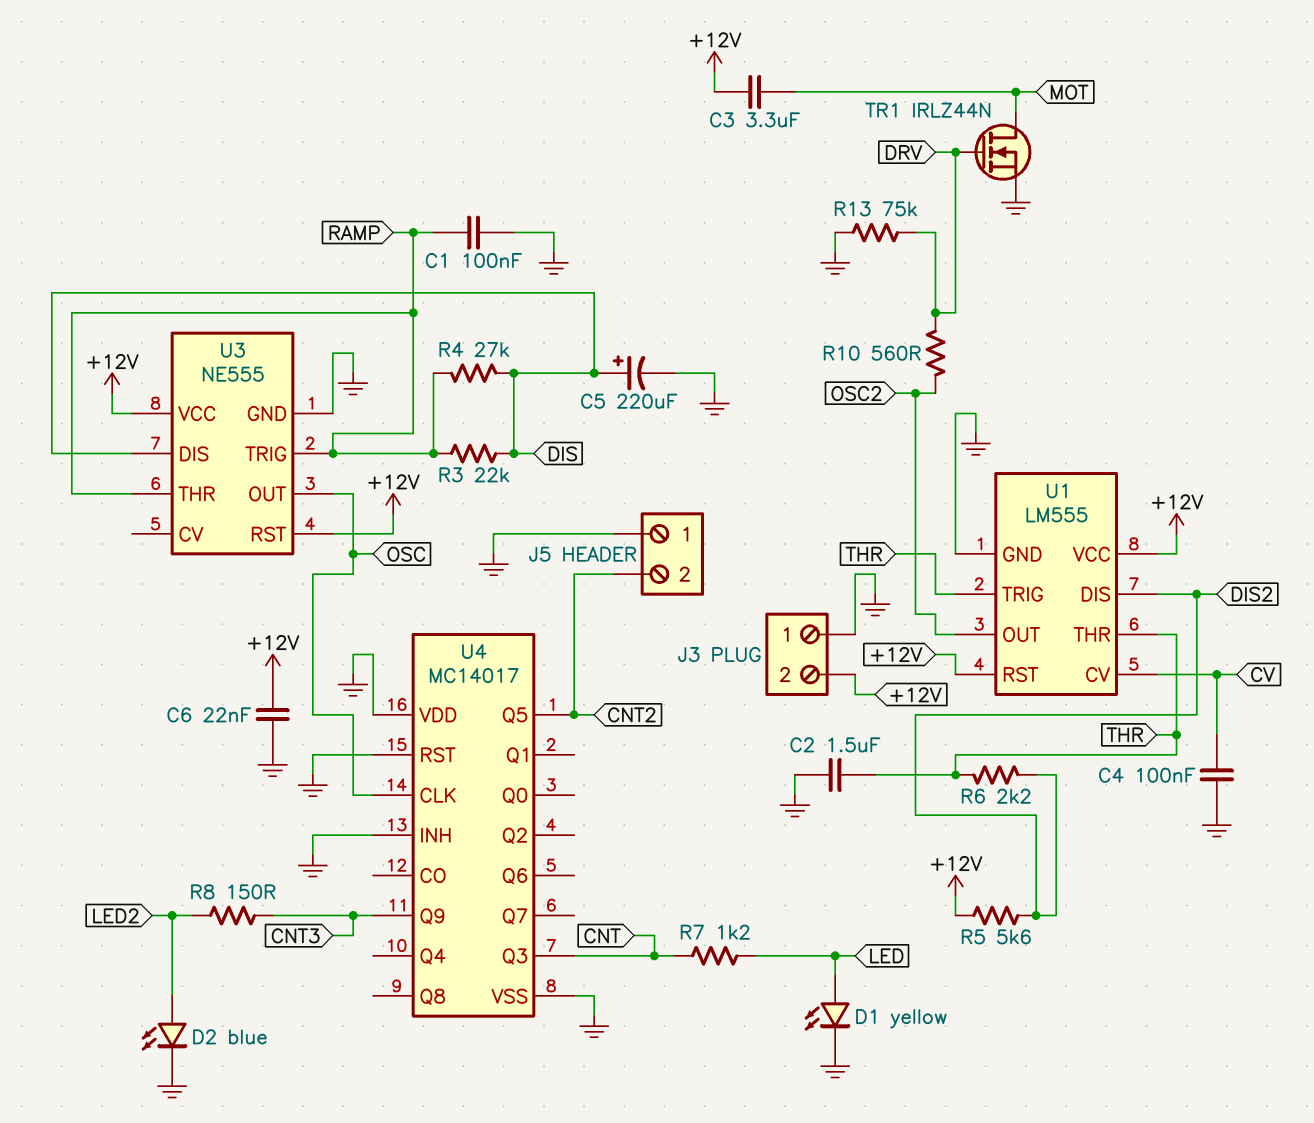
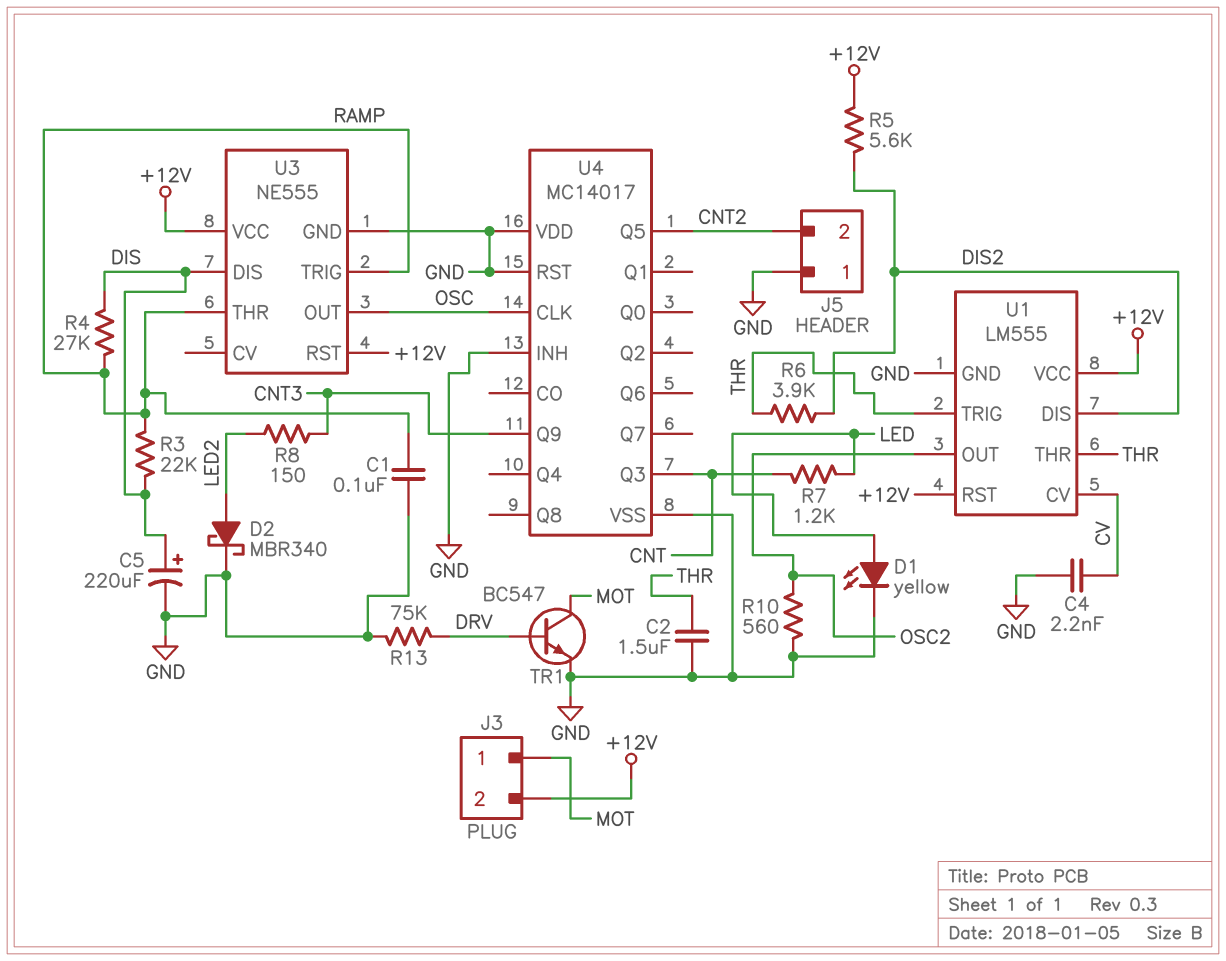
C3: 3.3uF (+12V, MOT) -> none
C4: 100nF (CV, GND) -> 2.2nF (CV, GND)
C6: 22nF (+12V, GND) -> none
D2: LED blue (A LED2, K GND) -> schottky MBR340 (A LED2, K GND)
J3 pin 1: GND -> MOT
R6: 2.2k (DIS2, THR) -> 3.9k (DIS2, THR)
R10: 560 (DRV, OSC2) -> 560 (GND, OSC2)
TR1: NMOS IRLZ44N (G DRV, D MOT, S GND) -> NPN BC547 (B DRV, C MOT, E GND)

